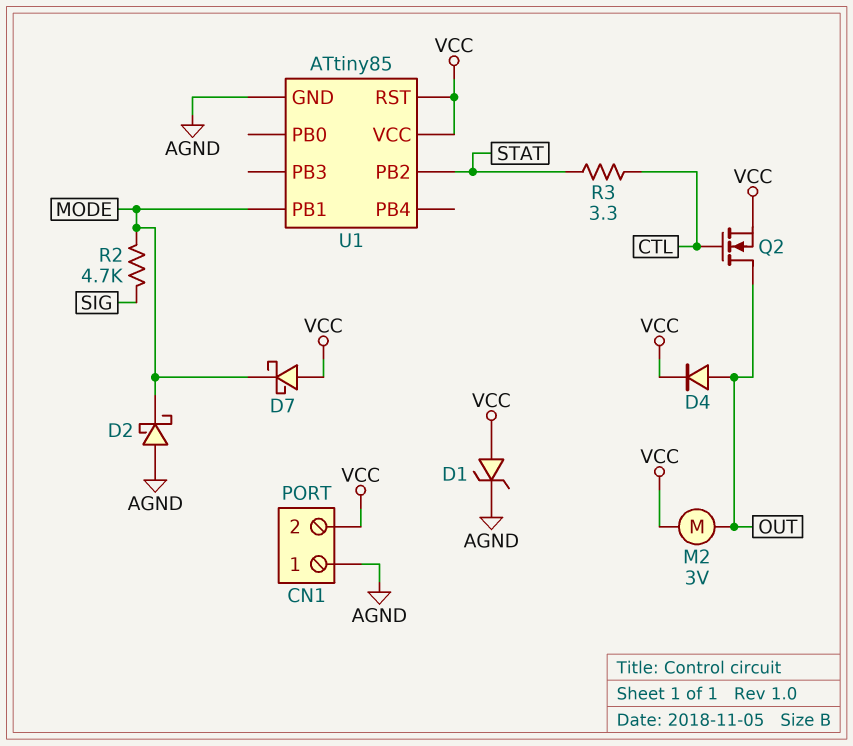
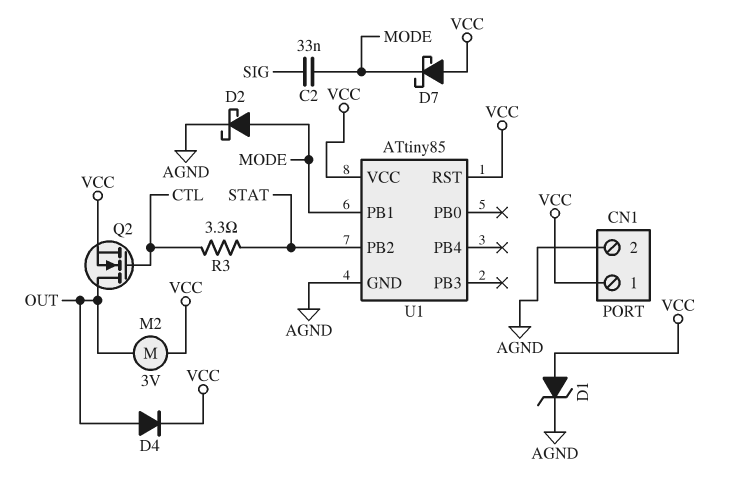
C2: none -> 33nF (MODE, SIG)
CN1 pin 1: AGND -> VCC
CN1 pin 2: VCC -> AGND
D2: schottky (A AGND, K MODE) -> schottky (A MODE, K AGND)
R2: 4.7k (MODE, SIG) -> none

